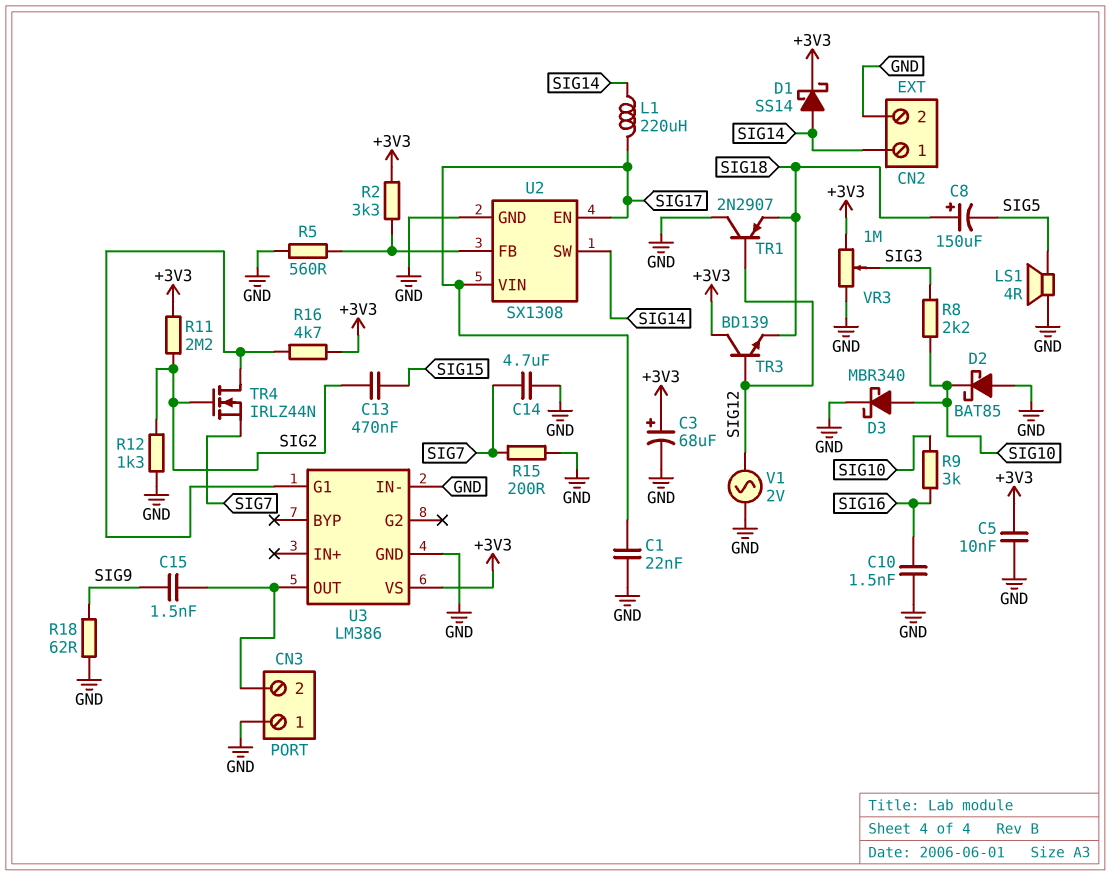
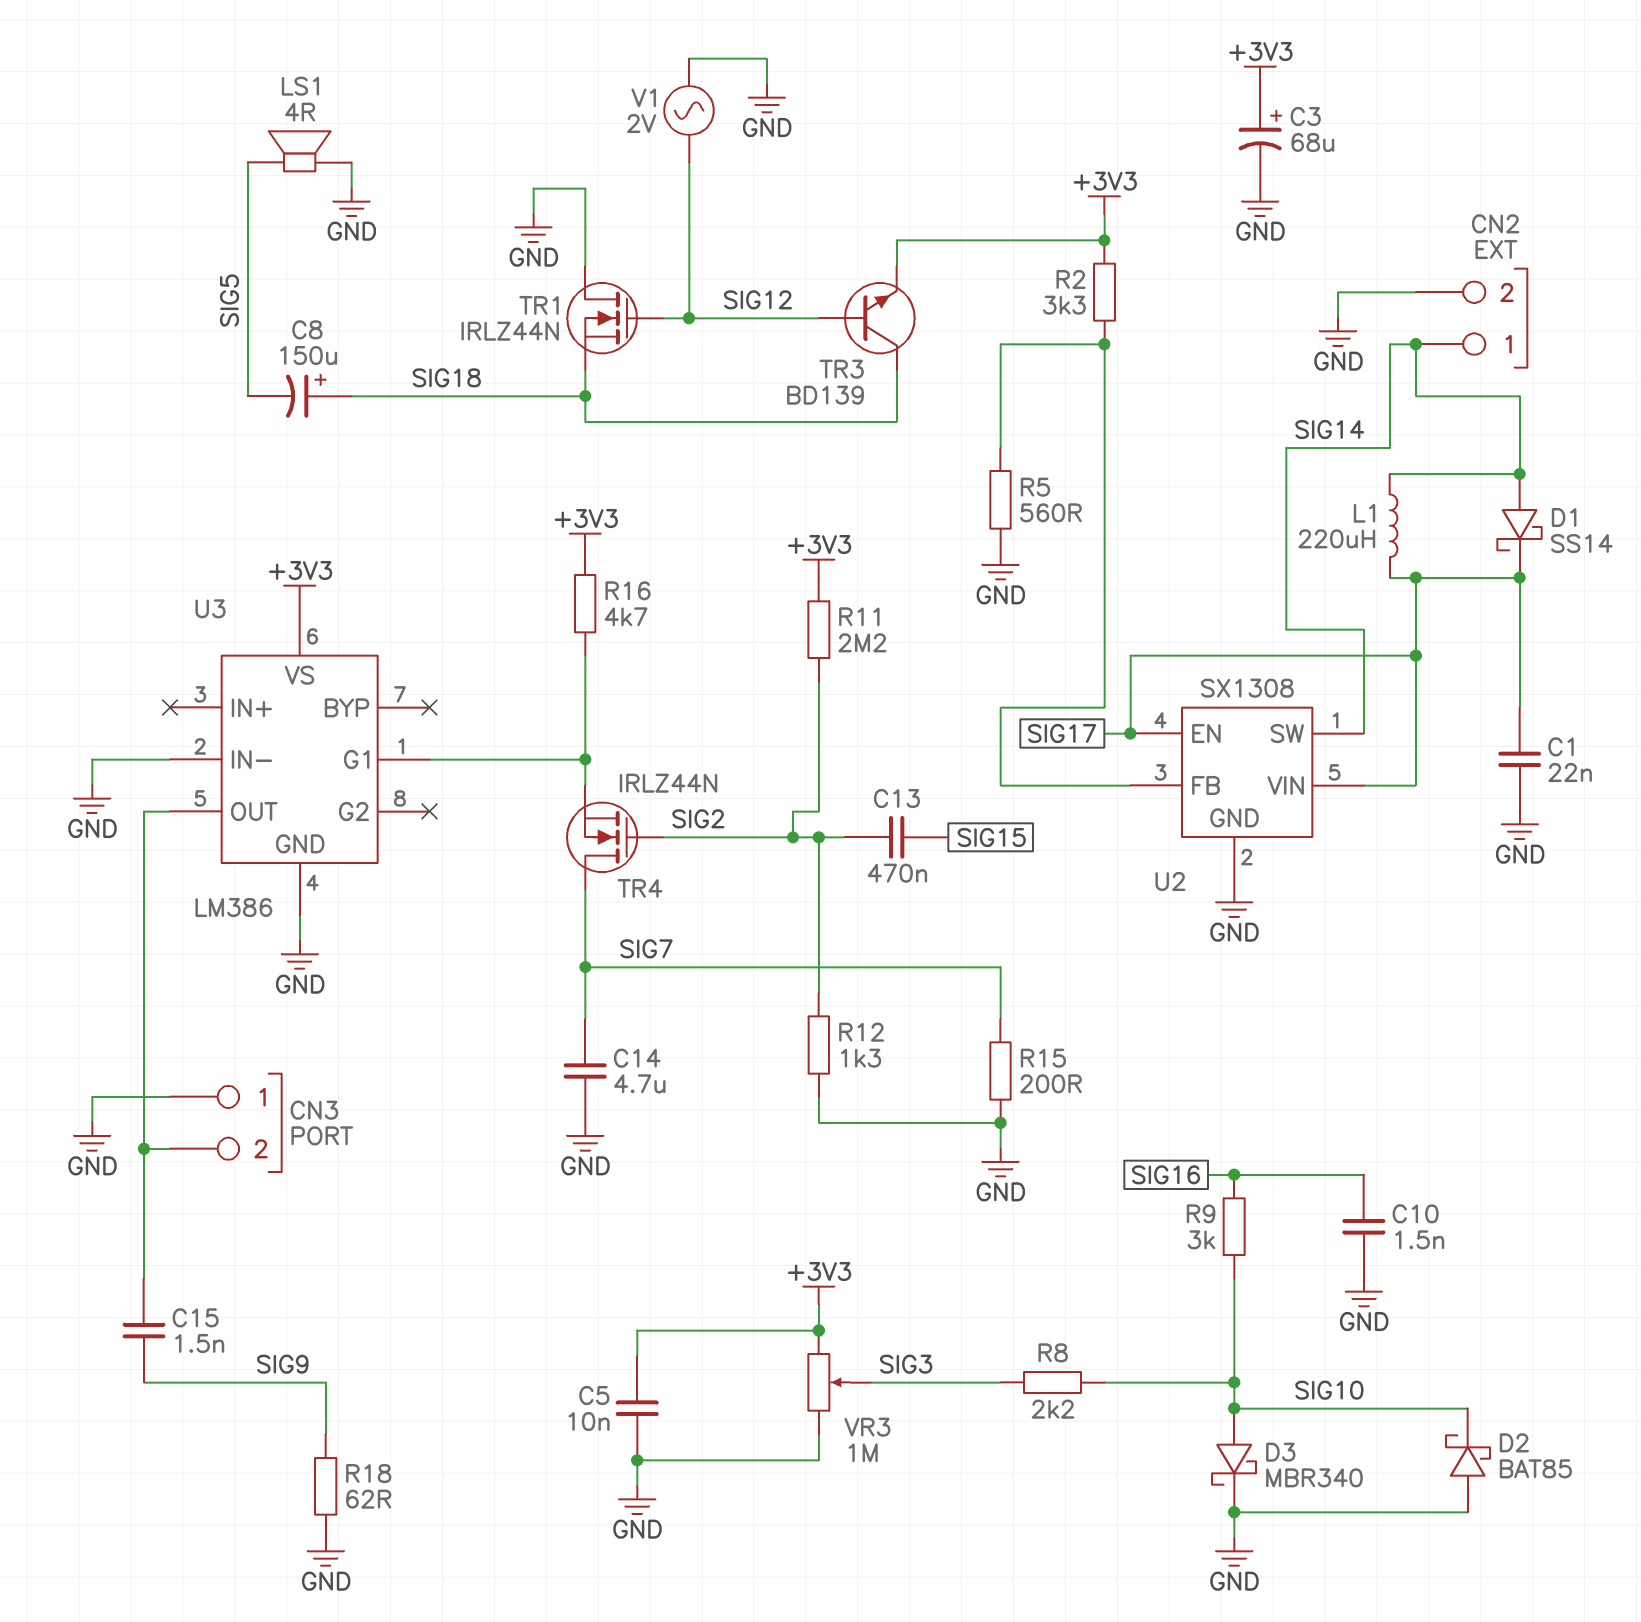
D1: schottky SS14 (A SIG14, K +3V3) -> schottky SS14 (A SIG14, K SIG17)
TR1: PNP 2N2907 (B SIG12, C GND, E SIG18) -> NMOS IRLZ44N (G SIG12, D GND, S SIG18)
TR3: NPN BD139 (B SIG12, C +3V3, E SIG18) -> NPN BD139 (B SIG12, C SIG18, E +3V3)
TR4: NMOS IRLZ44N (G SIG2, D U3/G1, S SIG7) -> NMOS IRLZ44N (G SIG2, D SIG7, S U3/G1)

